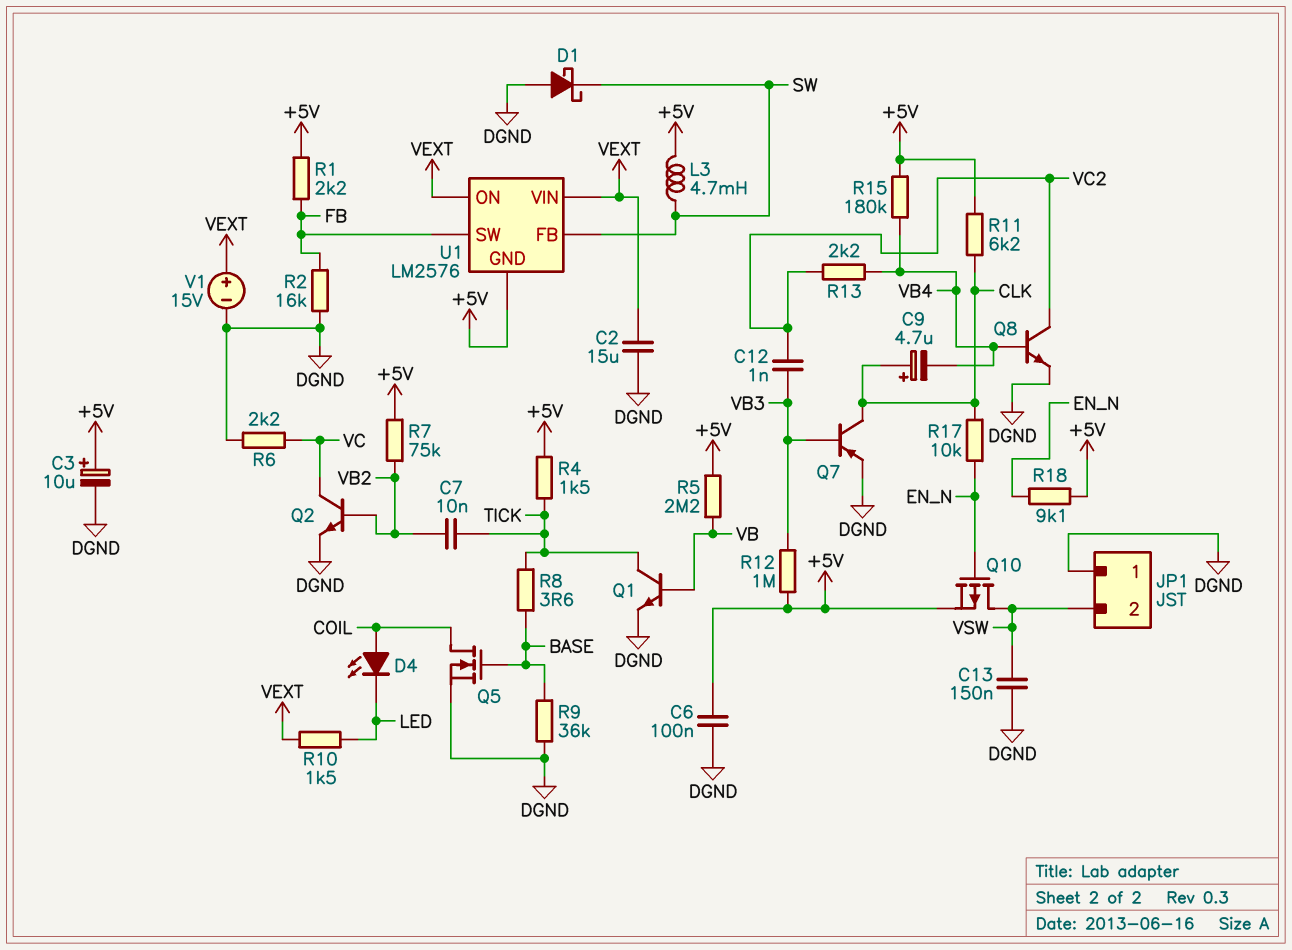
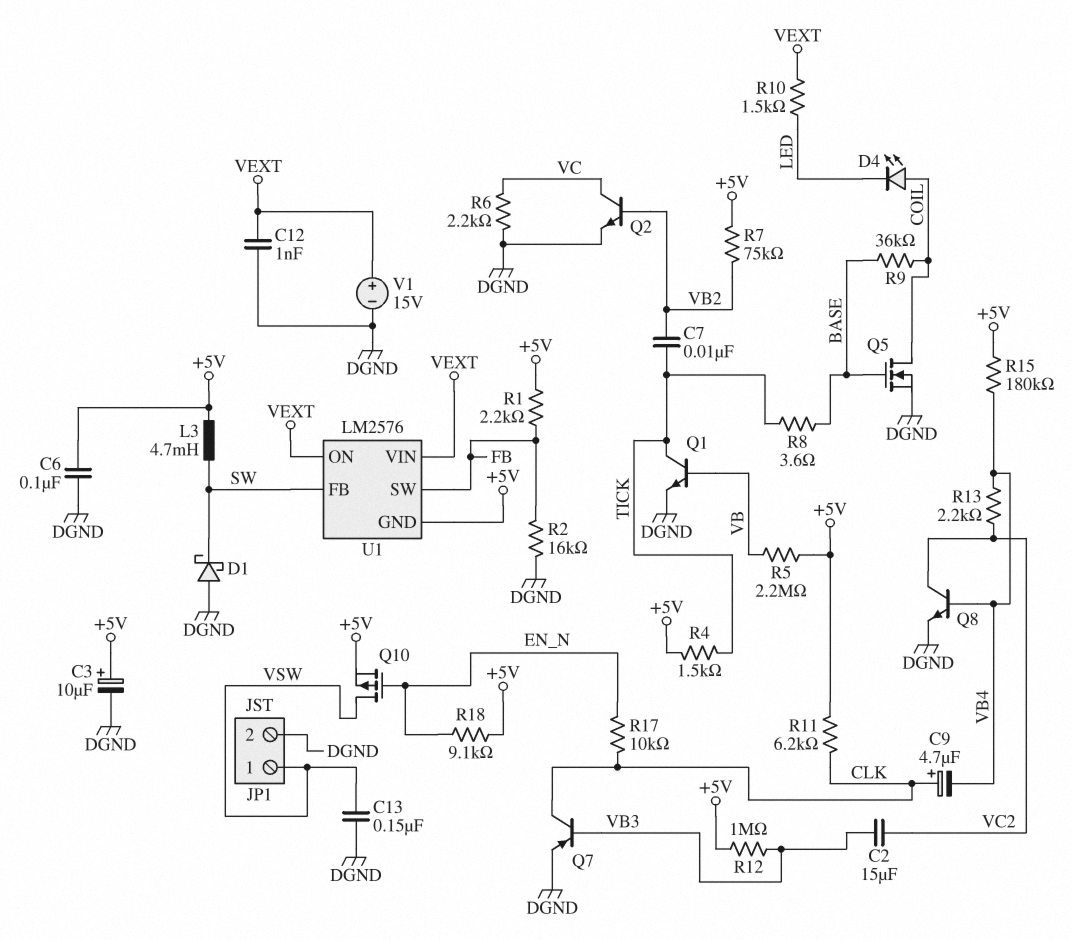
C2: 15uF (DGND, VEXT) -> 15uF (VB3, VC2)
C12: 1nF (VB3, VC2) -> 1nF (DGND, VEXT)
JP1 pin 1: DGND -> VSW
JP1 pin 2: VSW -> DGND
R9: 36k (BASE, DGND) -> 36k (BASE, COIL)

